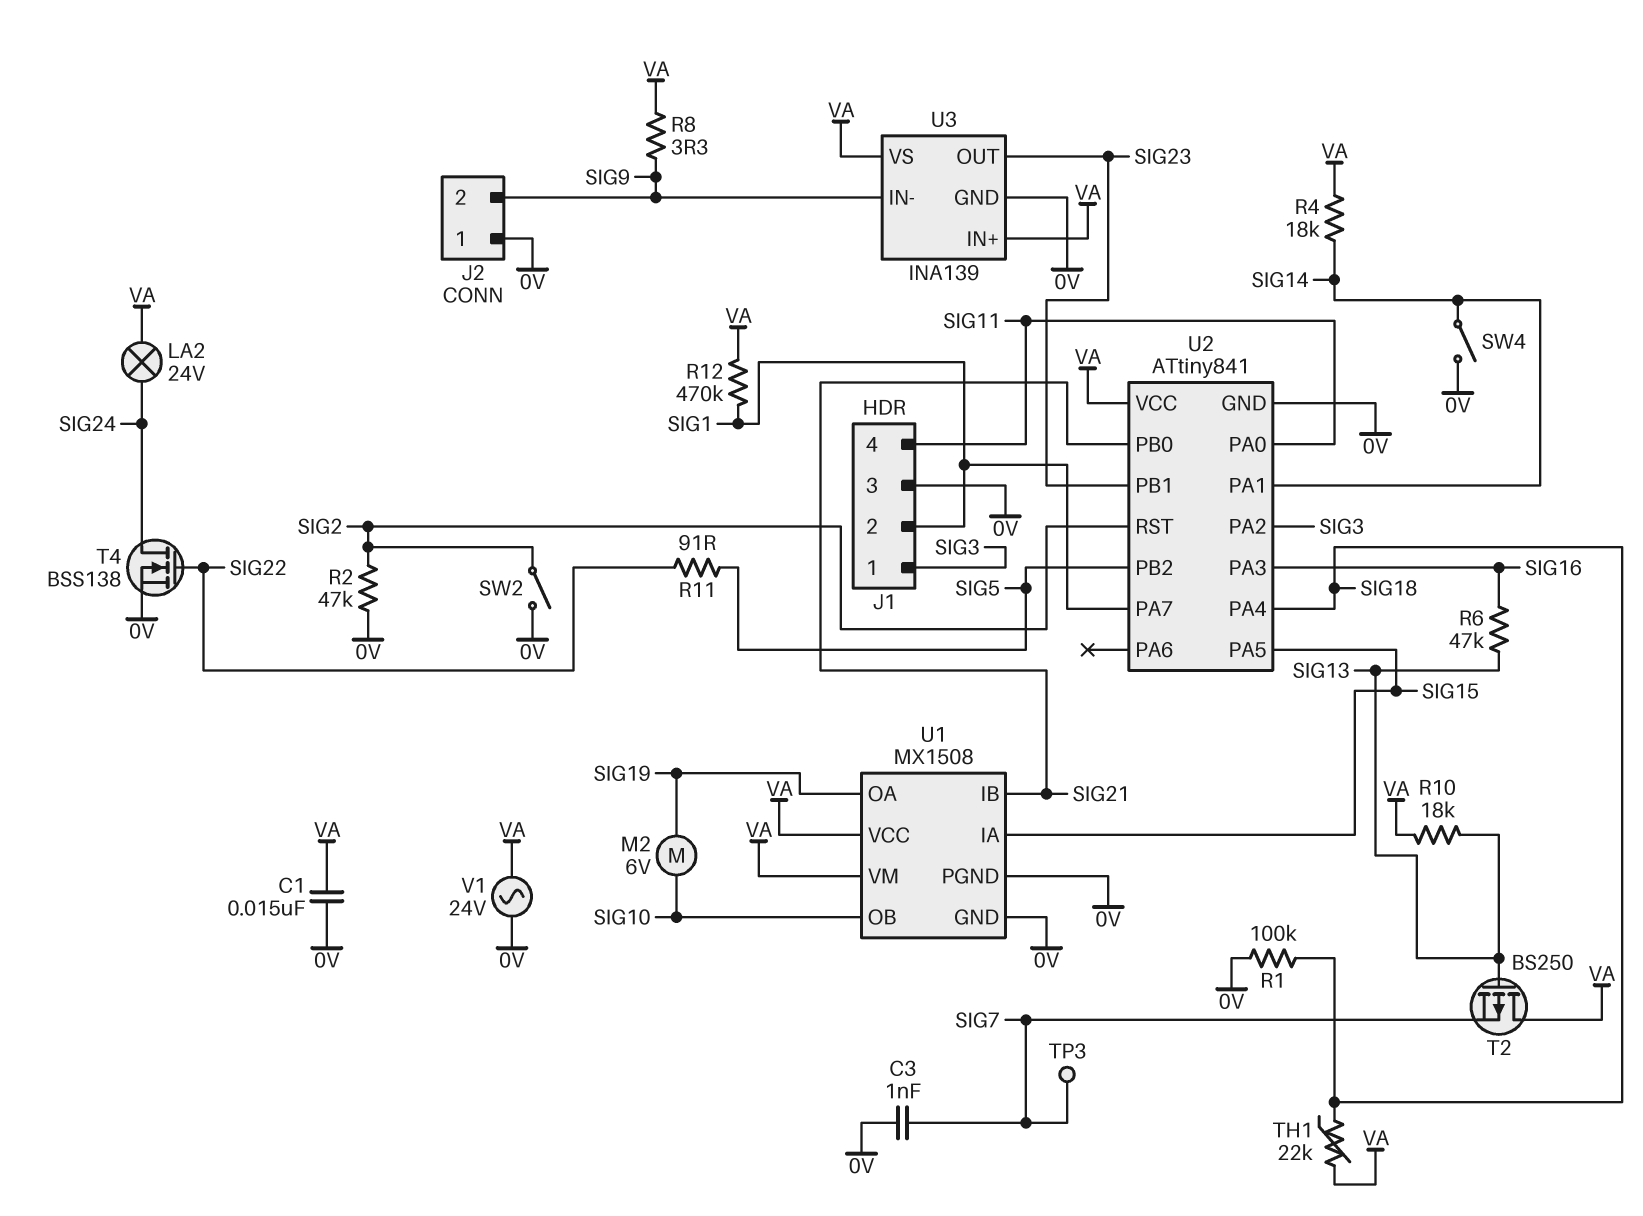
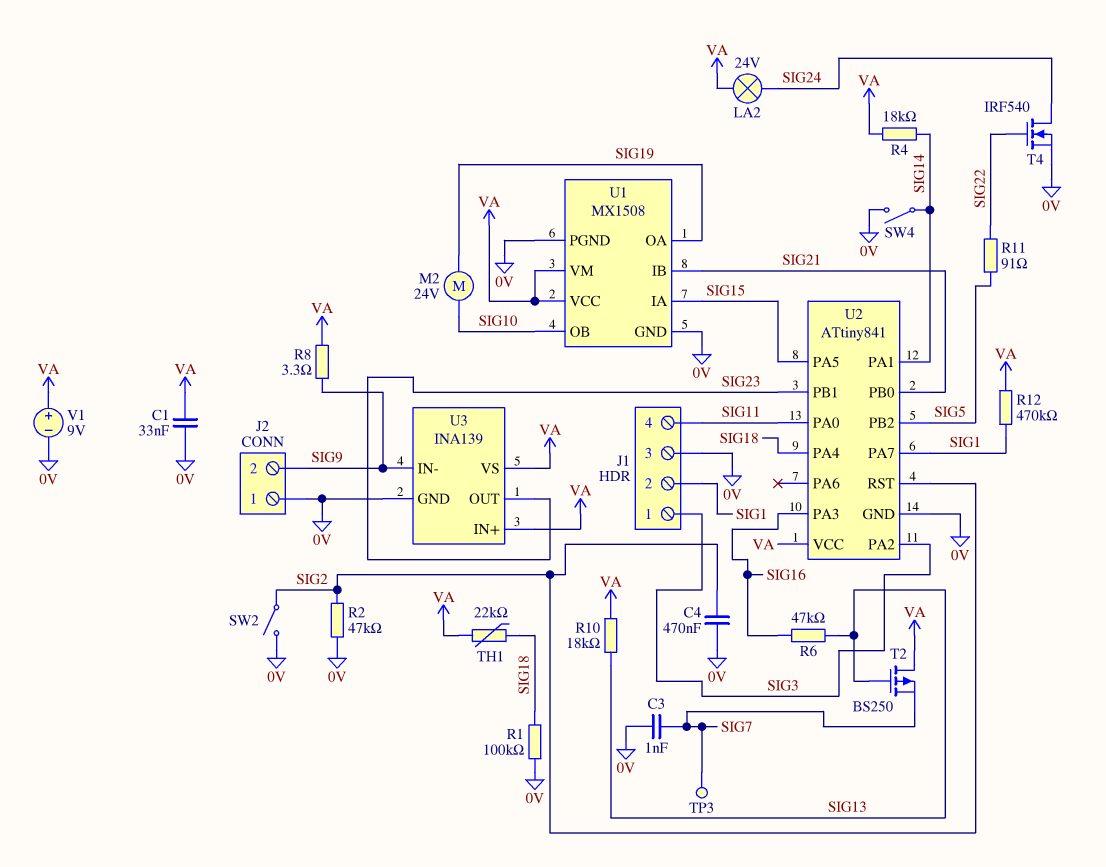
C1: 15nF (0V, VA) -> 33nF (0V, VA)
C4: none -> 470nF (0V, SIG2)
M2: motor 6V (SIG10, SIG19) -> motor 24V (SIG10, SIG19)
T4: NMOS BSS138 (G SIG22, D SIG24, S 0V) -> NMOS IRF540 (G SIG22, D SIG24, S 0V)
V1: AC 24V (0V, VA) -> 9V (plus VA, minus 0V)

